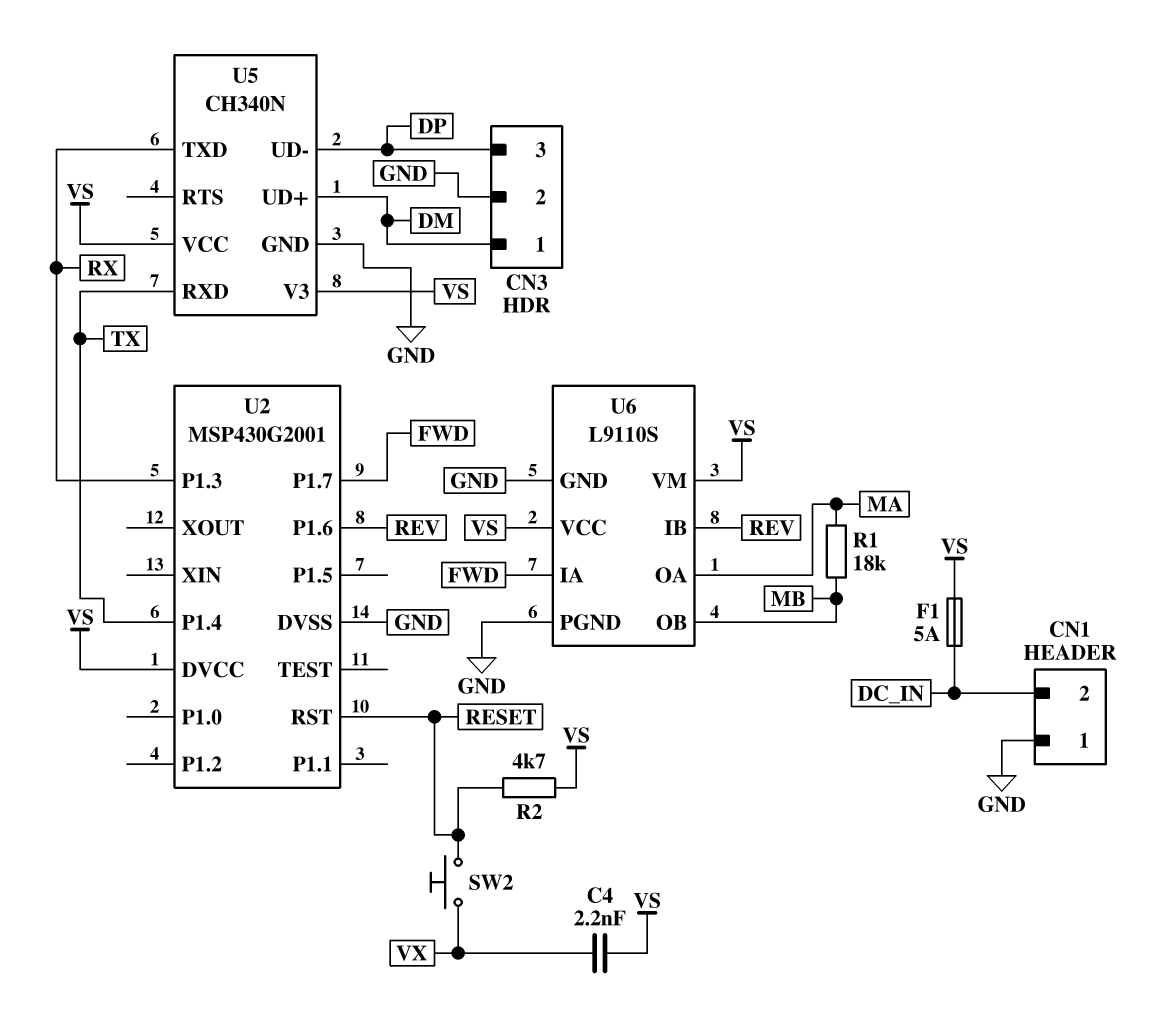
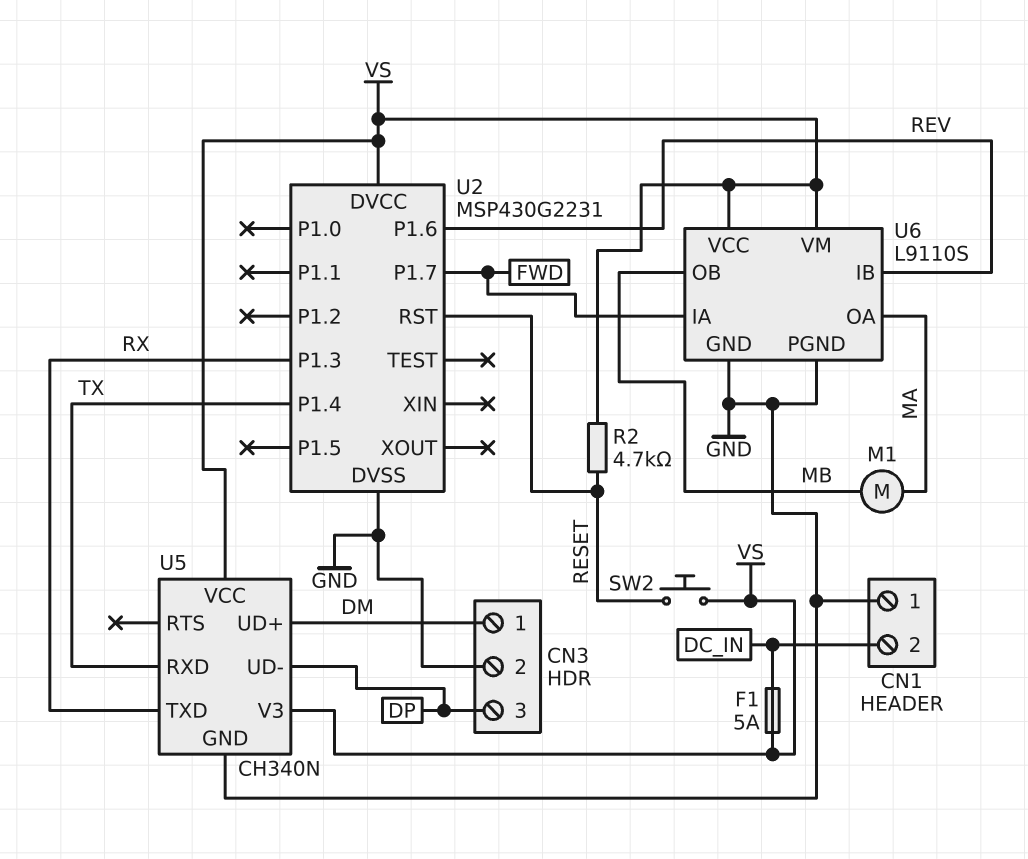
C4: 2.2nF (VS, VX) -> none
M1: none -> motor (MA, MB)
R1: 18k (MA, MB) -> none
SW2: button (RESET, VX) -> button (RESET, VS)
U2: MSP430G2001 -> MSP430G2231

